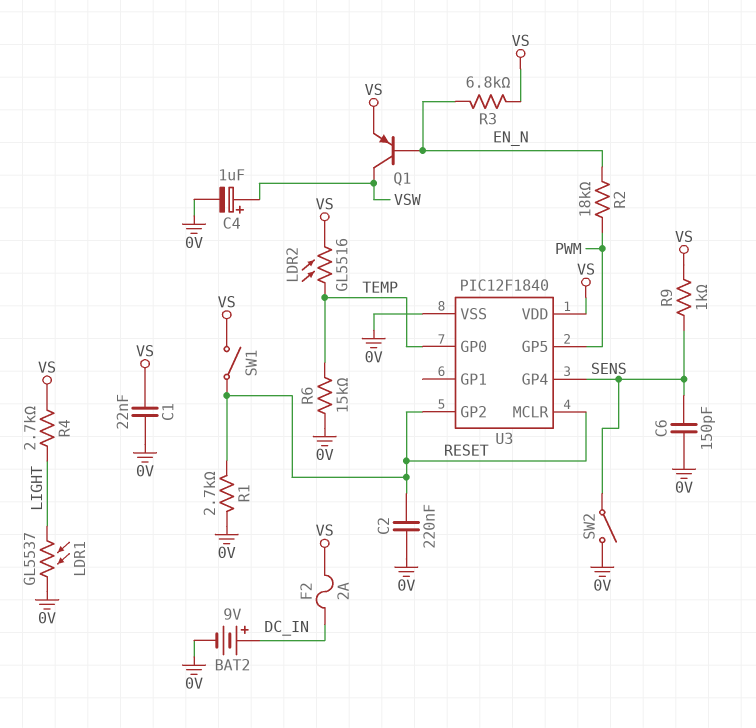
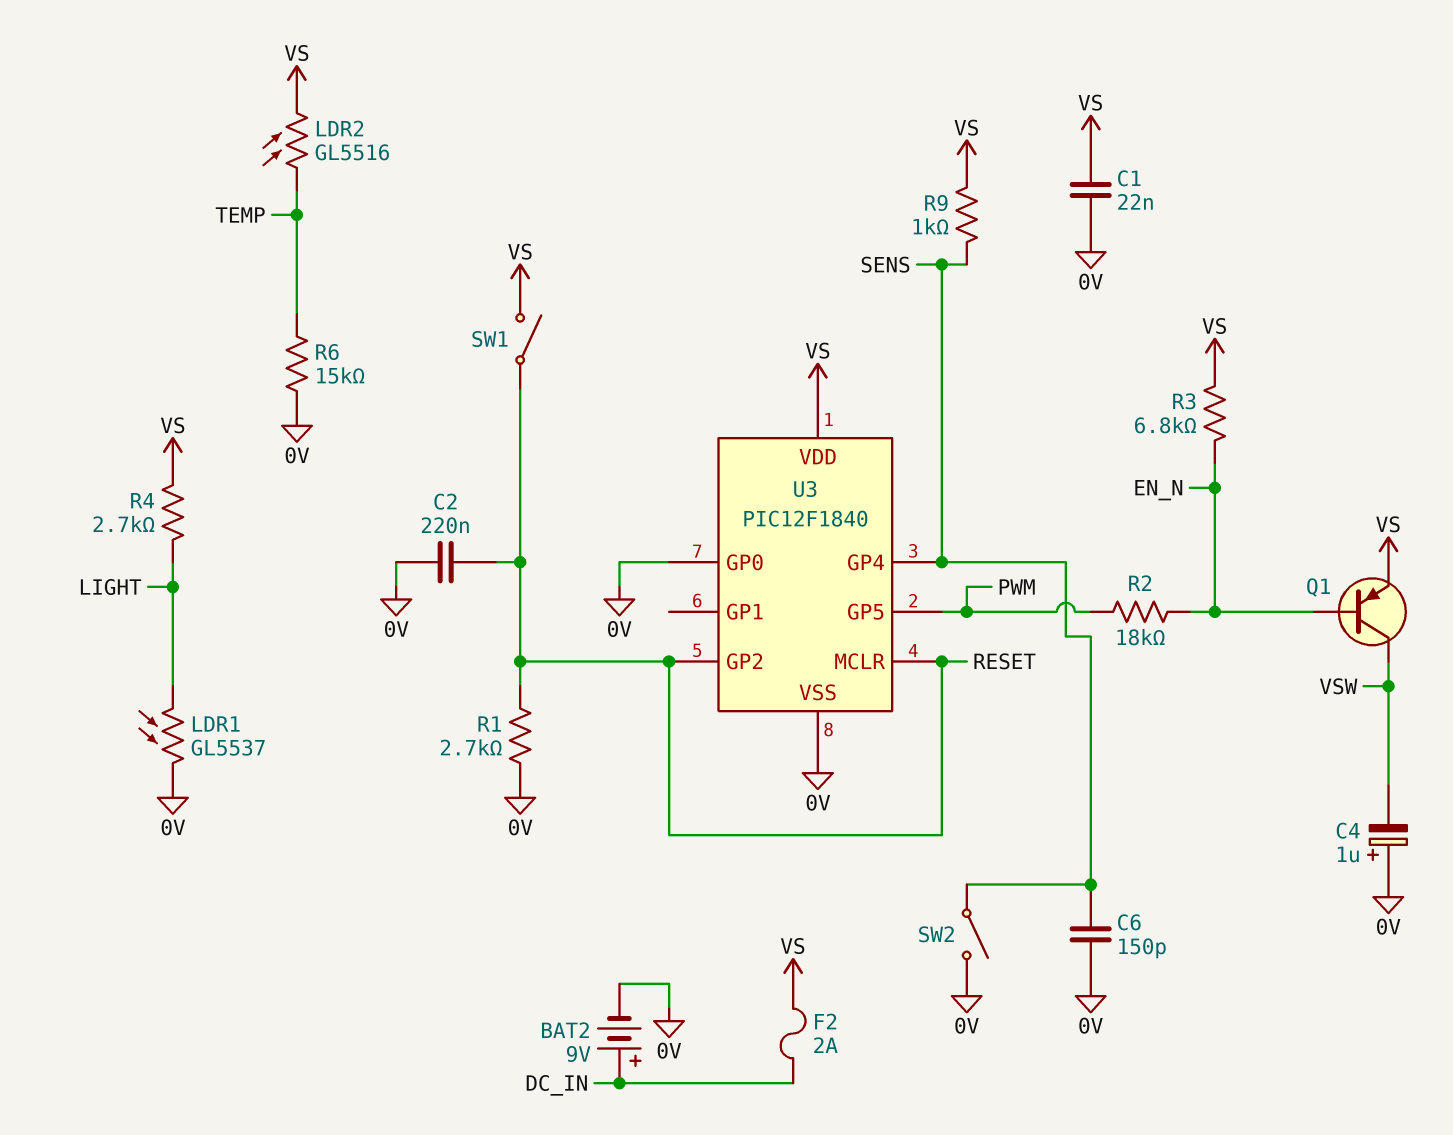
C4: 1uF (plus VSW, minus 0V) -> 1uF (plus 0V, minus VSW)
U3 pin GP0: TEMP -> 0V

